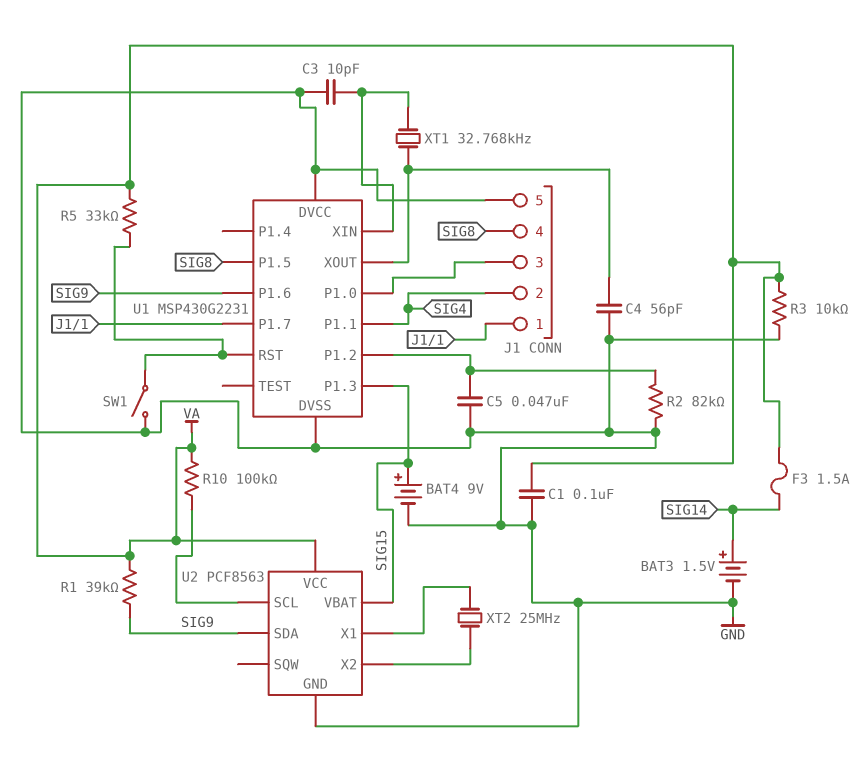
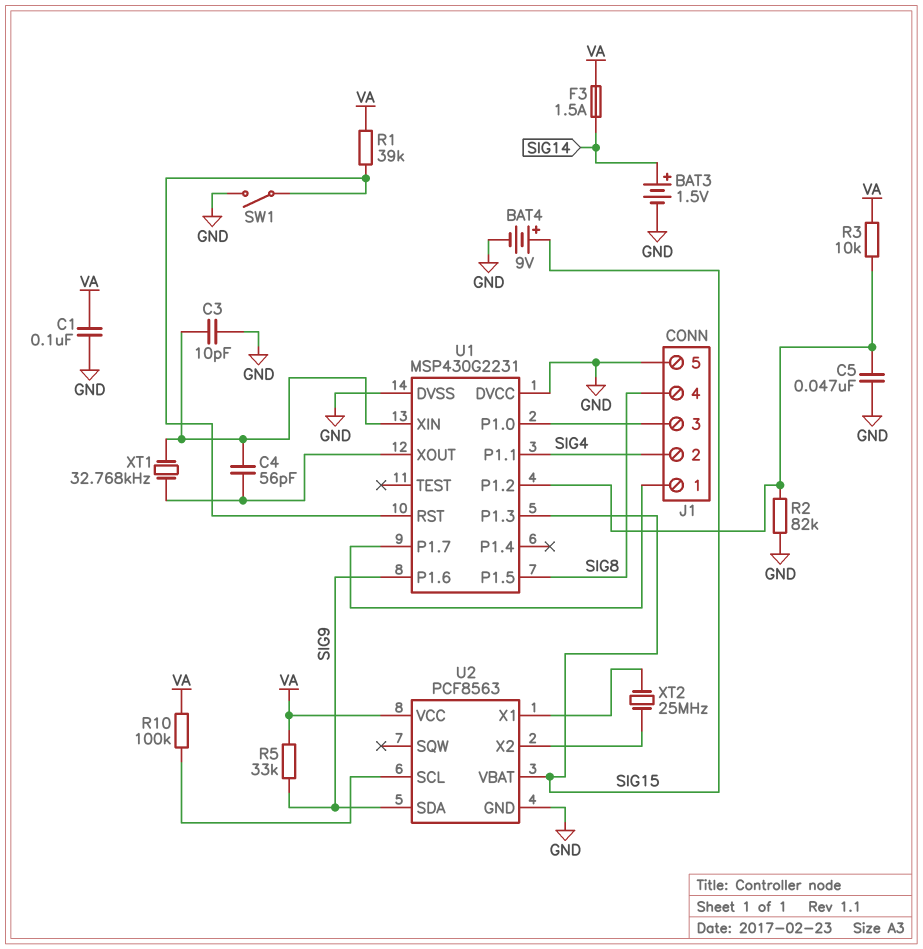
C4: 56pF (GND, U1/XOUT) -> 56pF (U1/XIN, U1/XOUT)
R1: 39k (SIG9, VA) -> 39k (U1/RST, VA)
R3: 10k (GND, VA) -> 10k (U1/P1.2, VA)
R5: 33k (U1/RST, VA) -> 33k (SIG9, VA)

